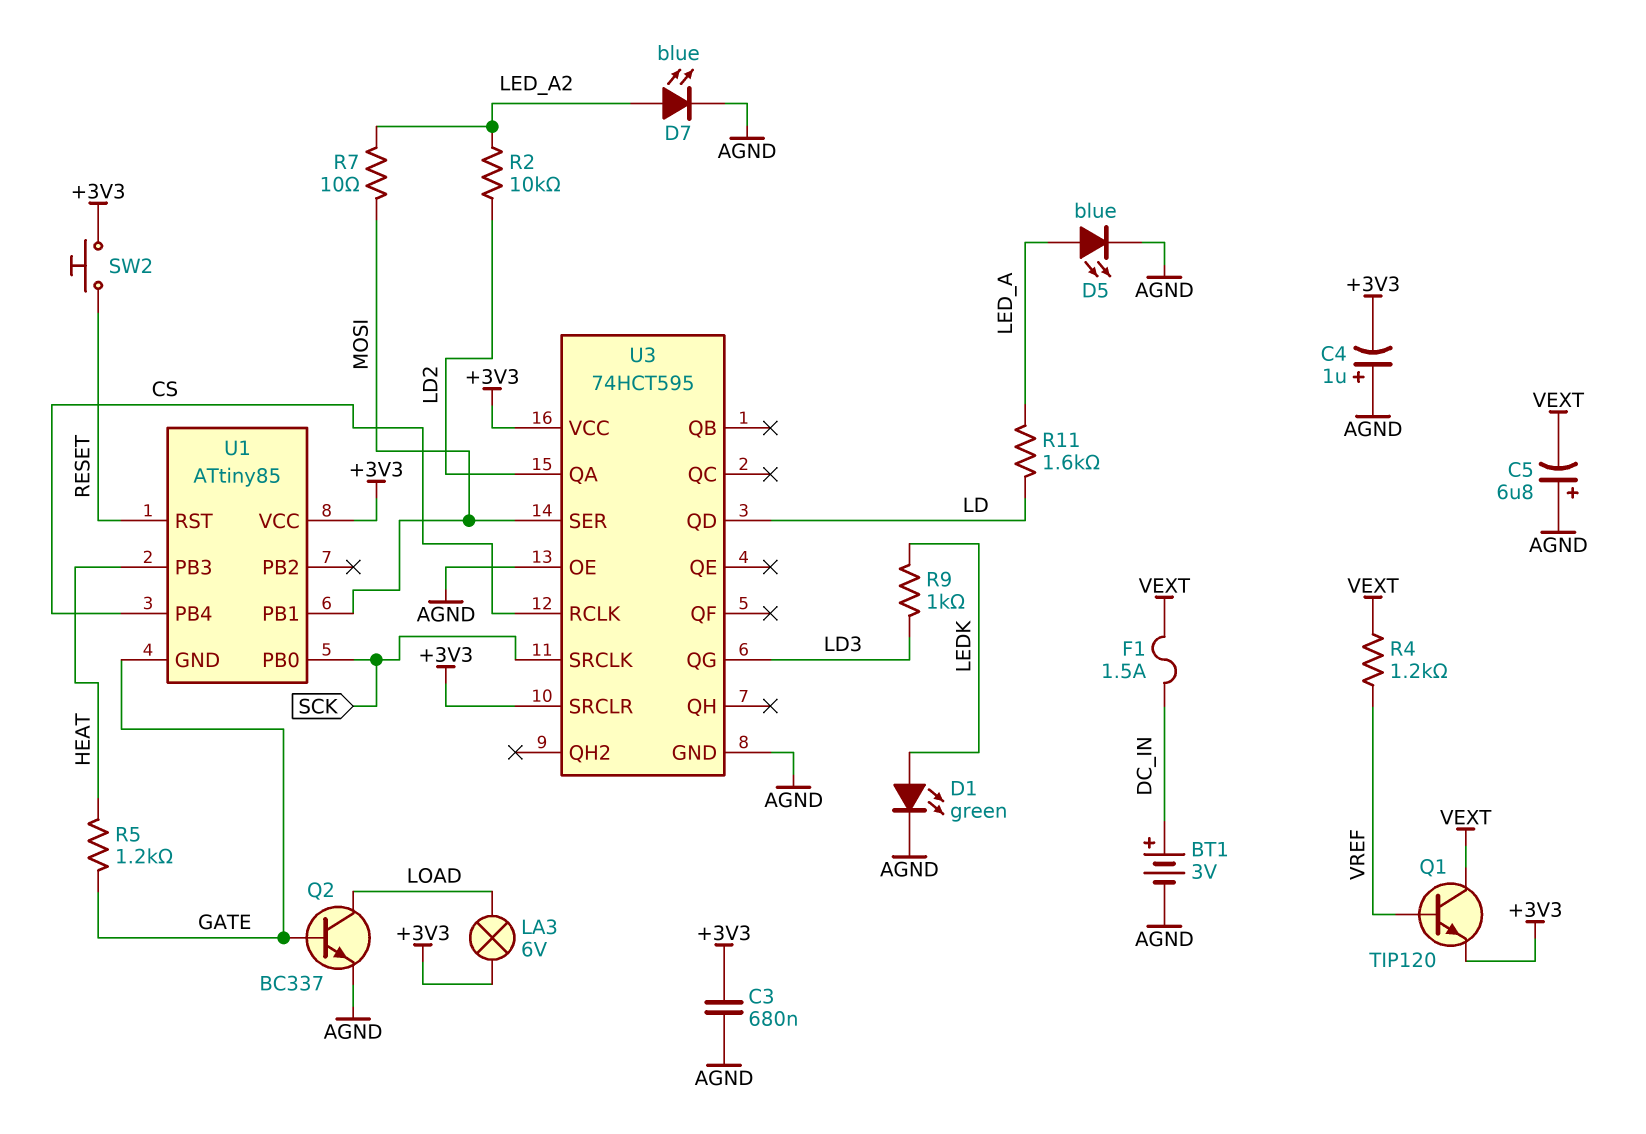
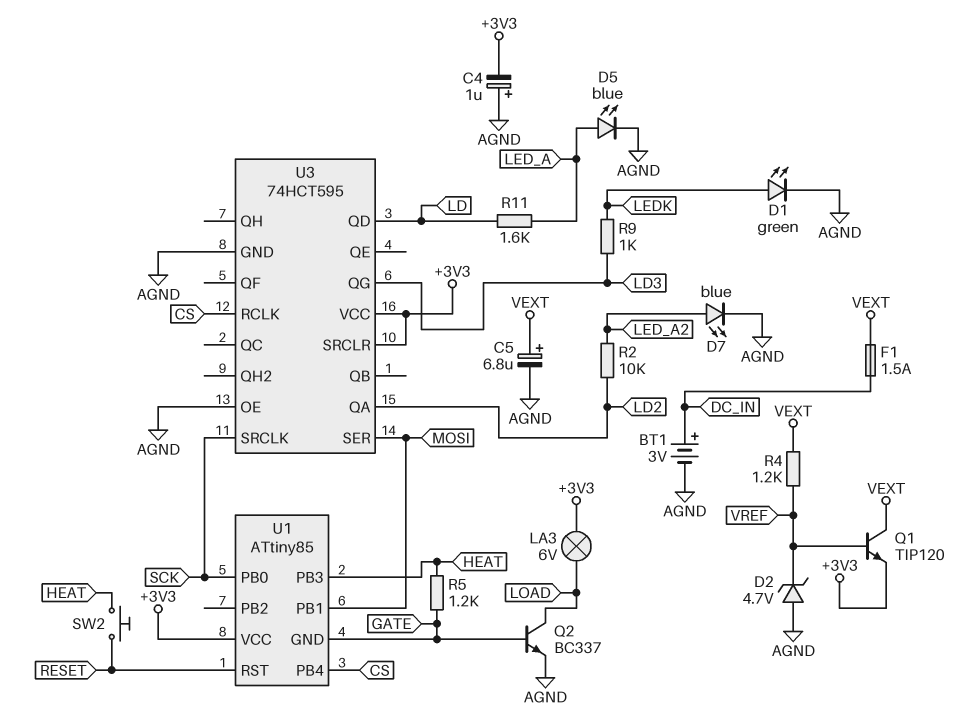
C3: 680nF (+3V3, AGND) -> none
C5: 6.8uF (plus AGND, minus VEXT) -> 6.8uF (plus VEXT, minus AGND)
D2: none -> zener 4.7V (A AGND, K VREF)
R7: 10 (LED_A2, MOSI) -> none
SW2: button (+3V3, RESET) -> button (HEAT, RESET)

